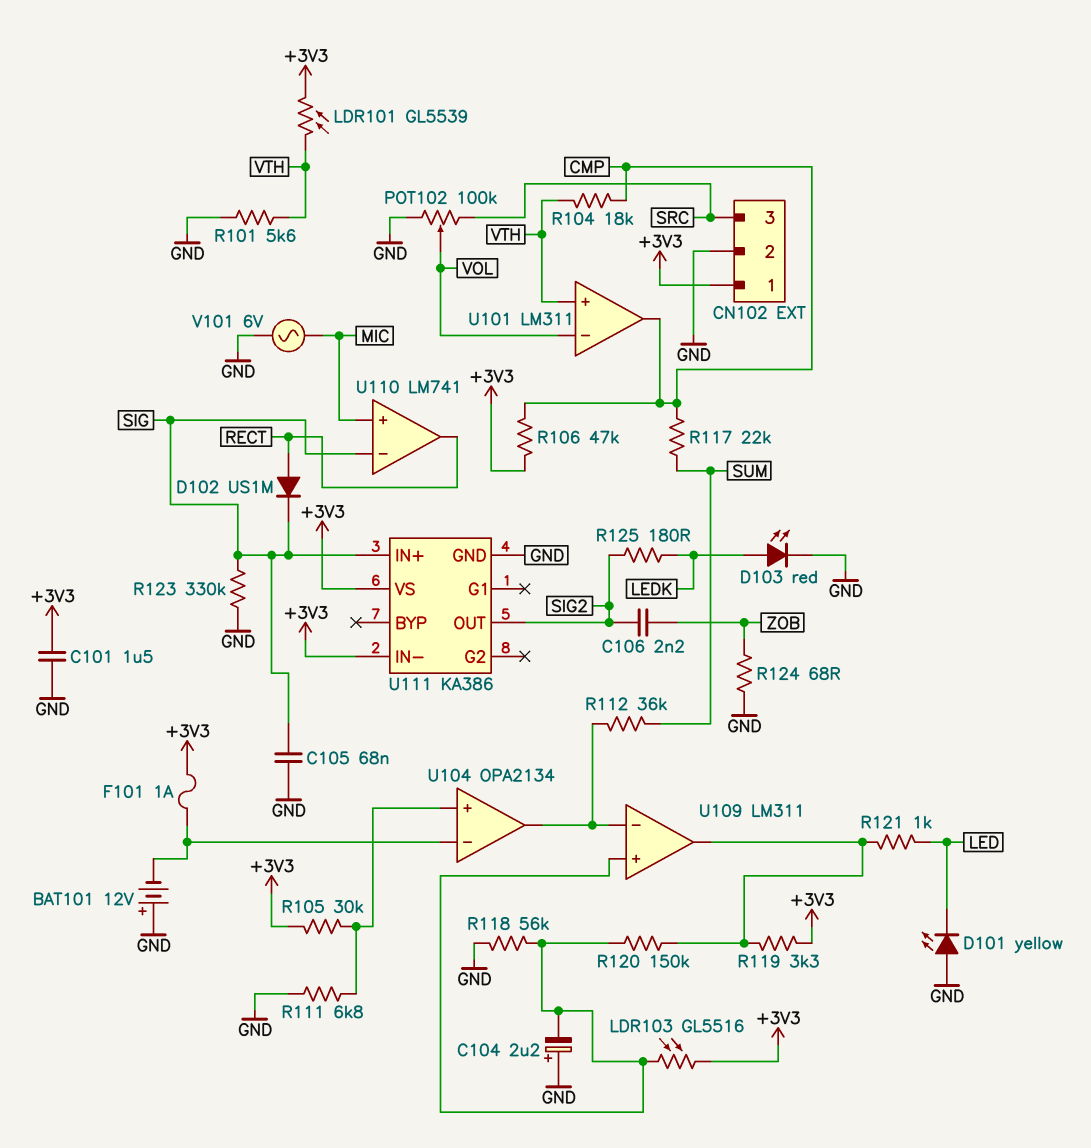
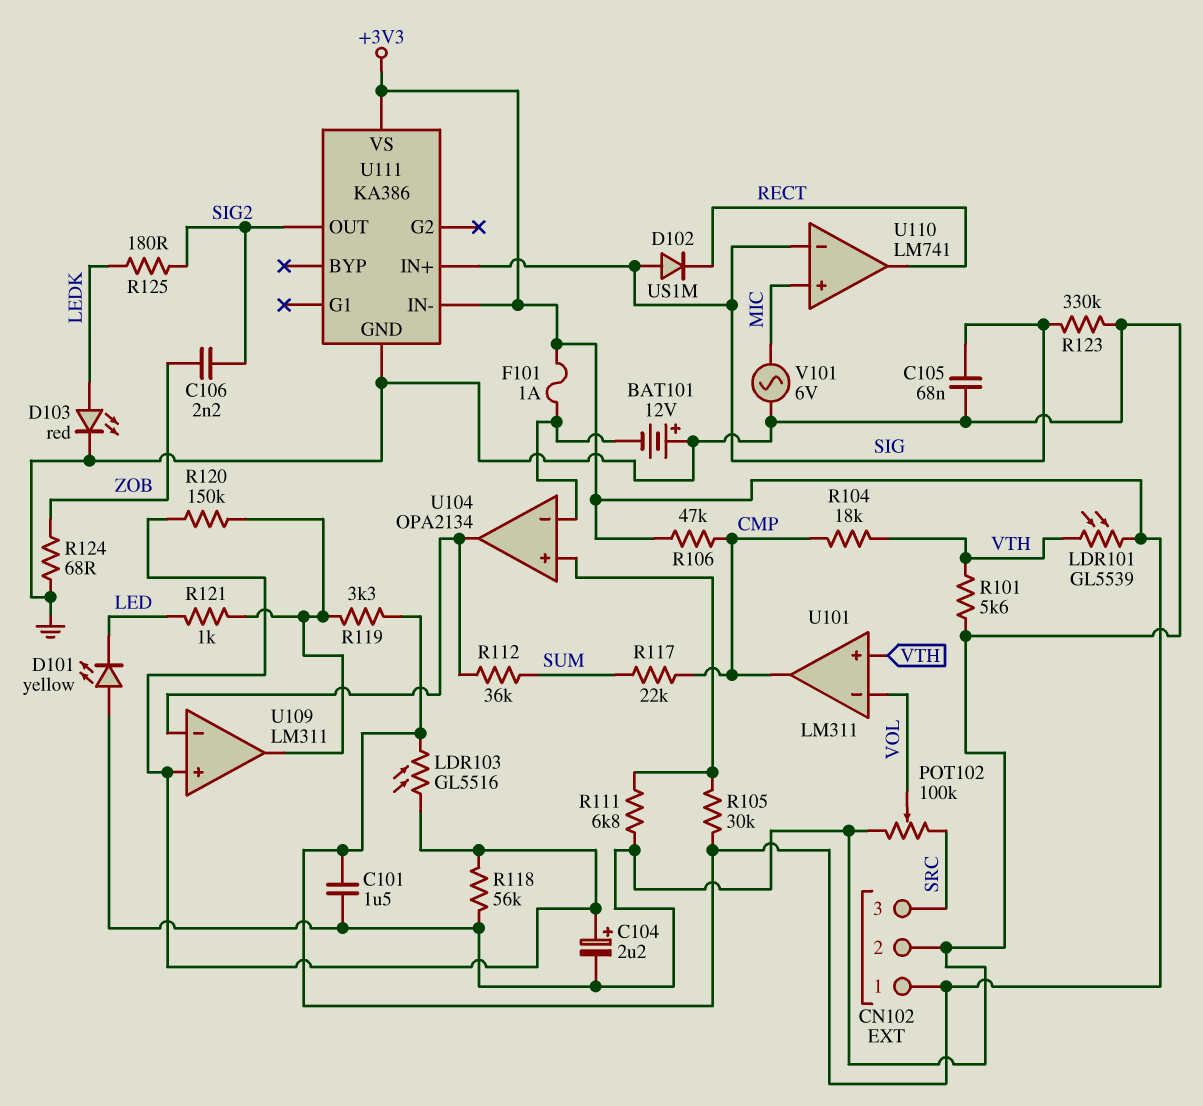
C104: 2.2uF (plus GND, minus U109/in+) -> 2.2uF (plus U109/in+, minus GND)
D102: diode US1M (A RECT, K SIG) -> diode US1M (A SIG, K RECT)

